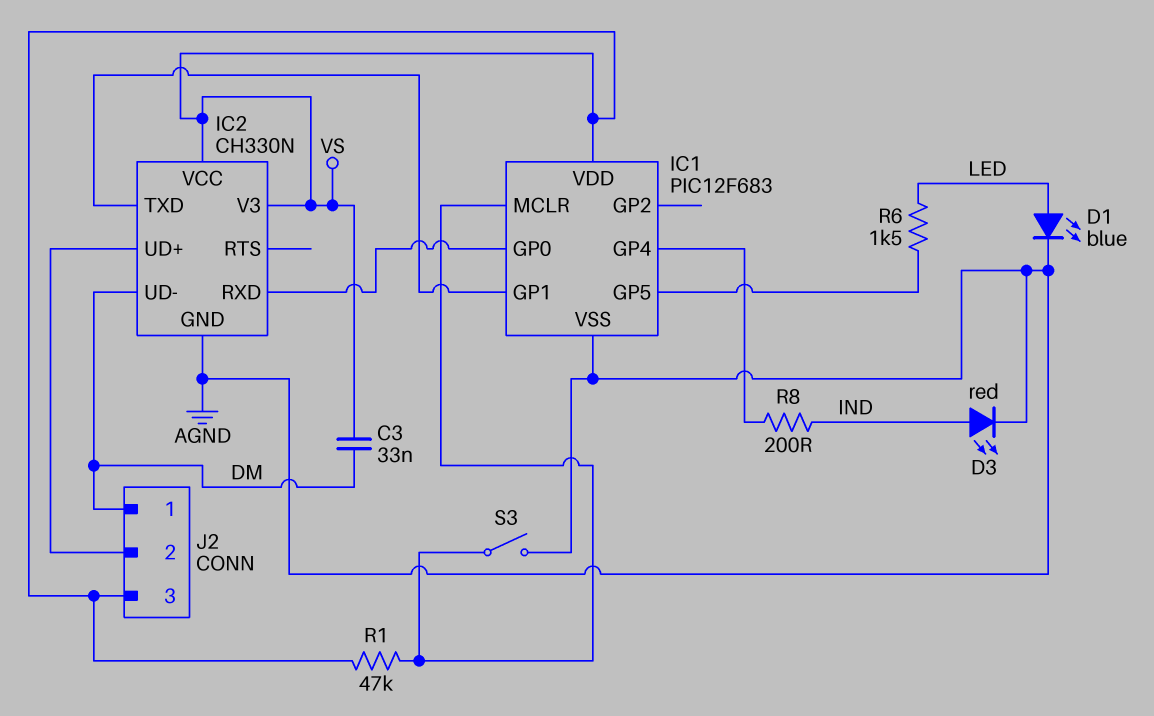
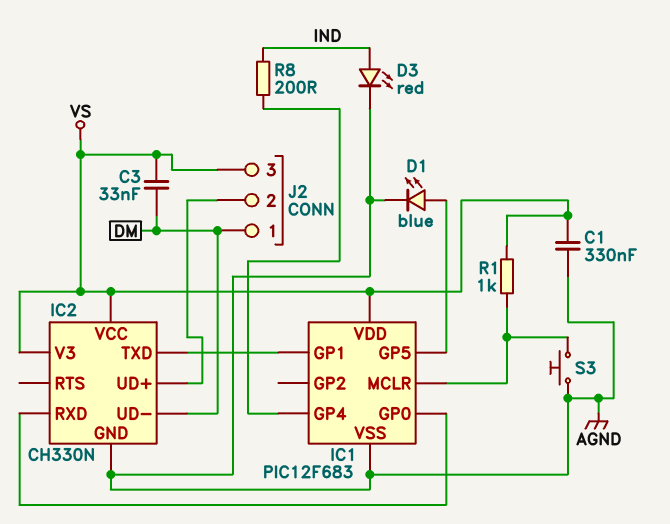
C1: none -> 330nF (AGND, VS)
D1: LED blue (A LED, K AGND) -> LED blue (A IC1/GP5, K AGND)
R1: 47k (IC1/MCLR, VS) -> 1k (IC1/MCLR, VS)
R6: 1.5k (IC1/GP5, LED) -> none
S3: switch (AGND, IC1/MCLR) -> button (AGND, IC1/MCLR)

